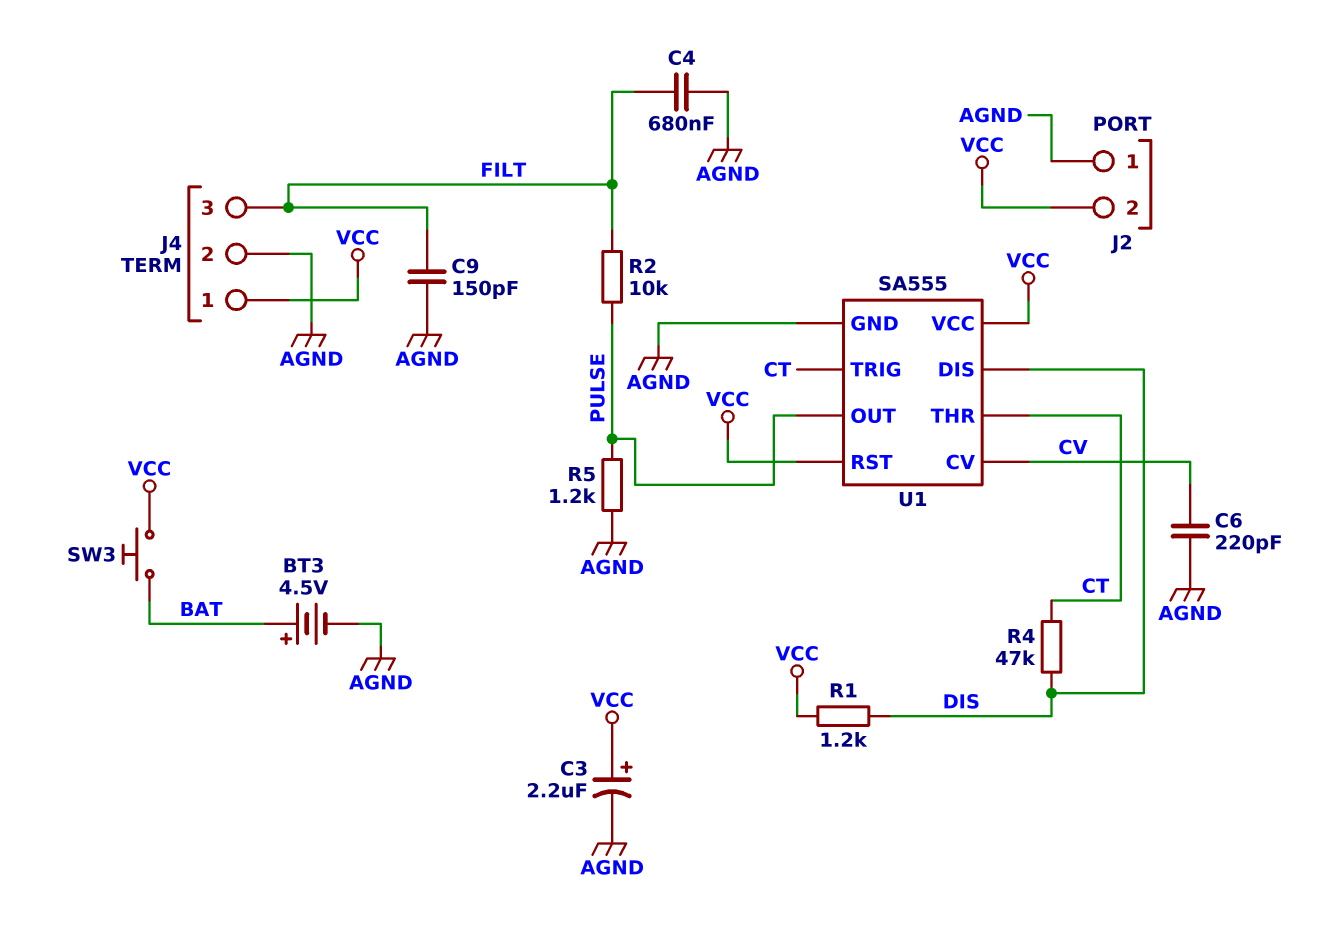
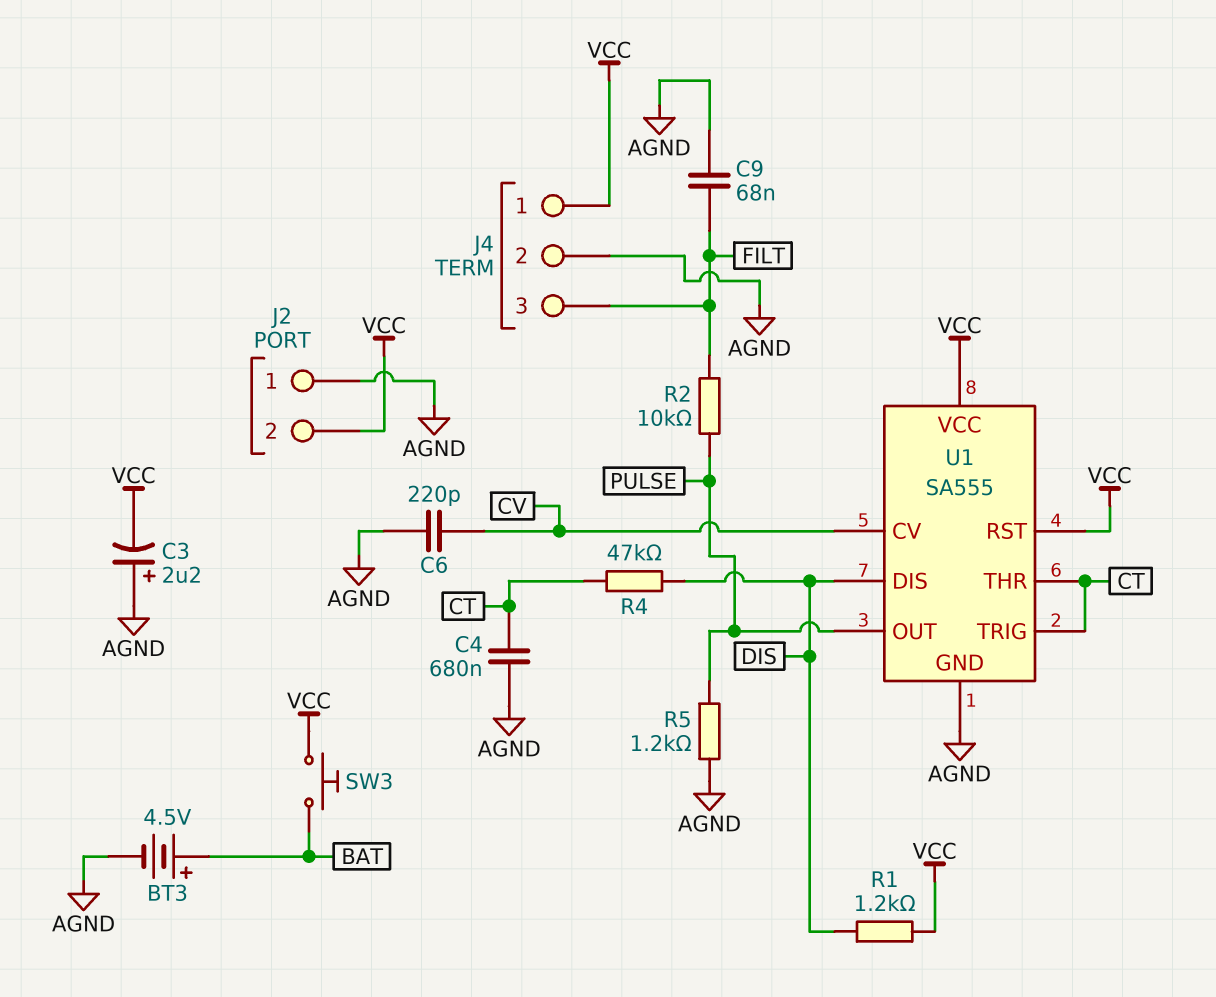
C3: 2.2uF (plus VCC, minus AGND) -> 2.2uF (plus AGND, minus VCC)
C4: 680nF (AGND, FILT) -> 680nF (AGND, CT)
C9: 150pF (AGND, FILT) -> 68nF (AGND, FILT)

